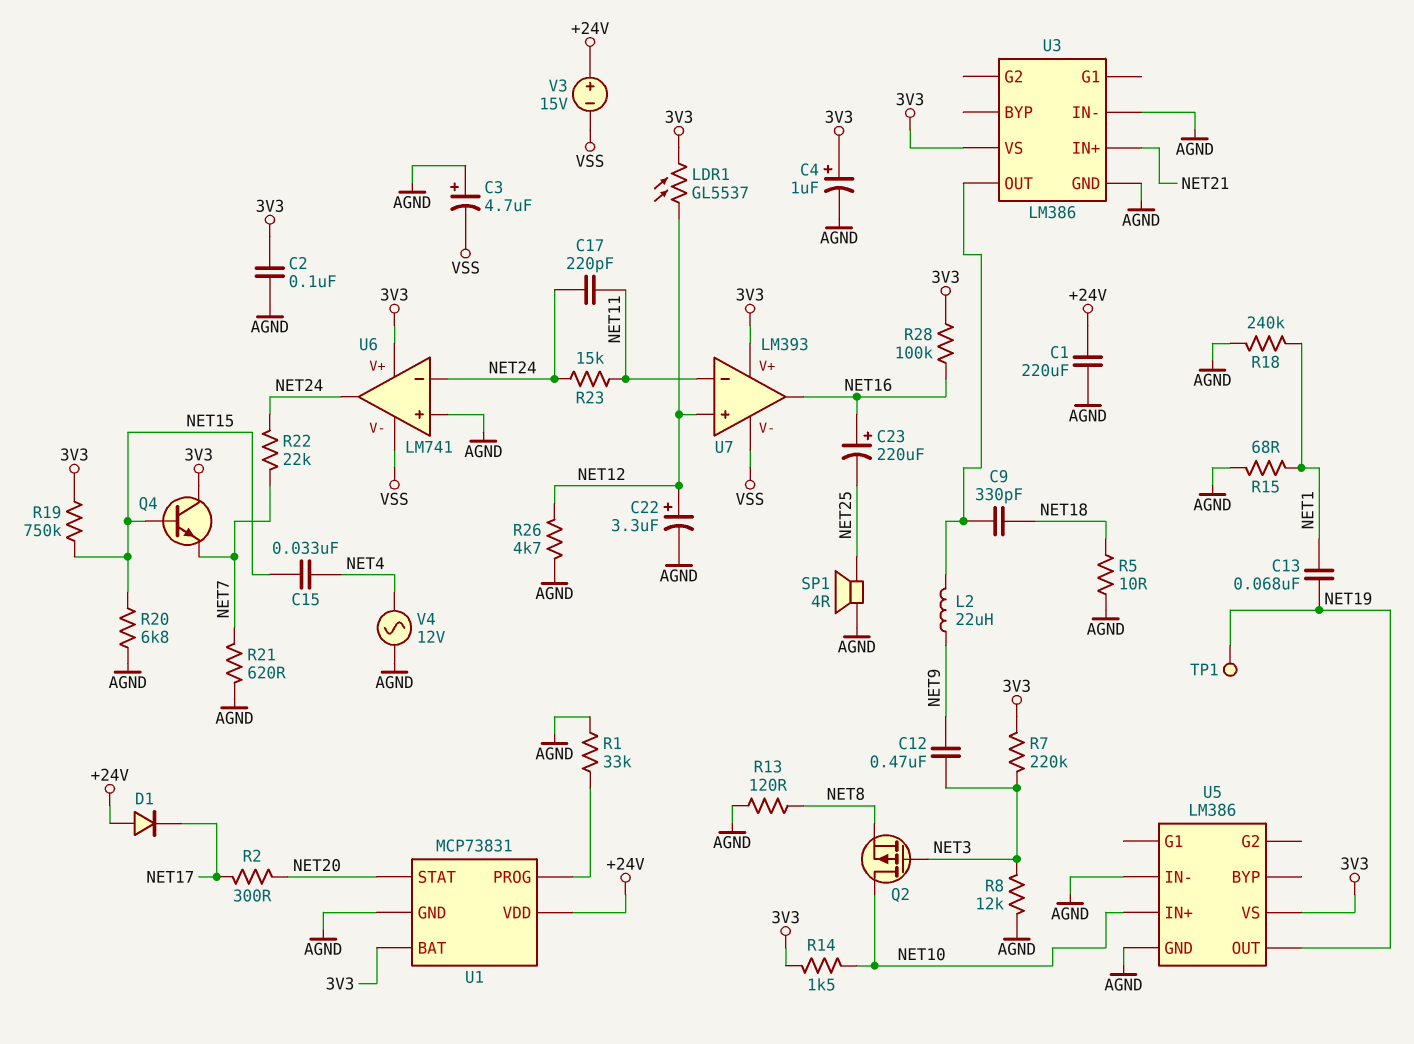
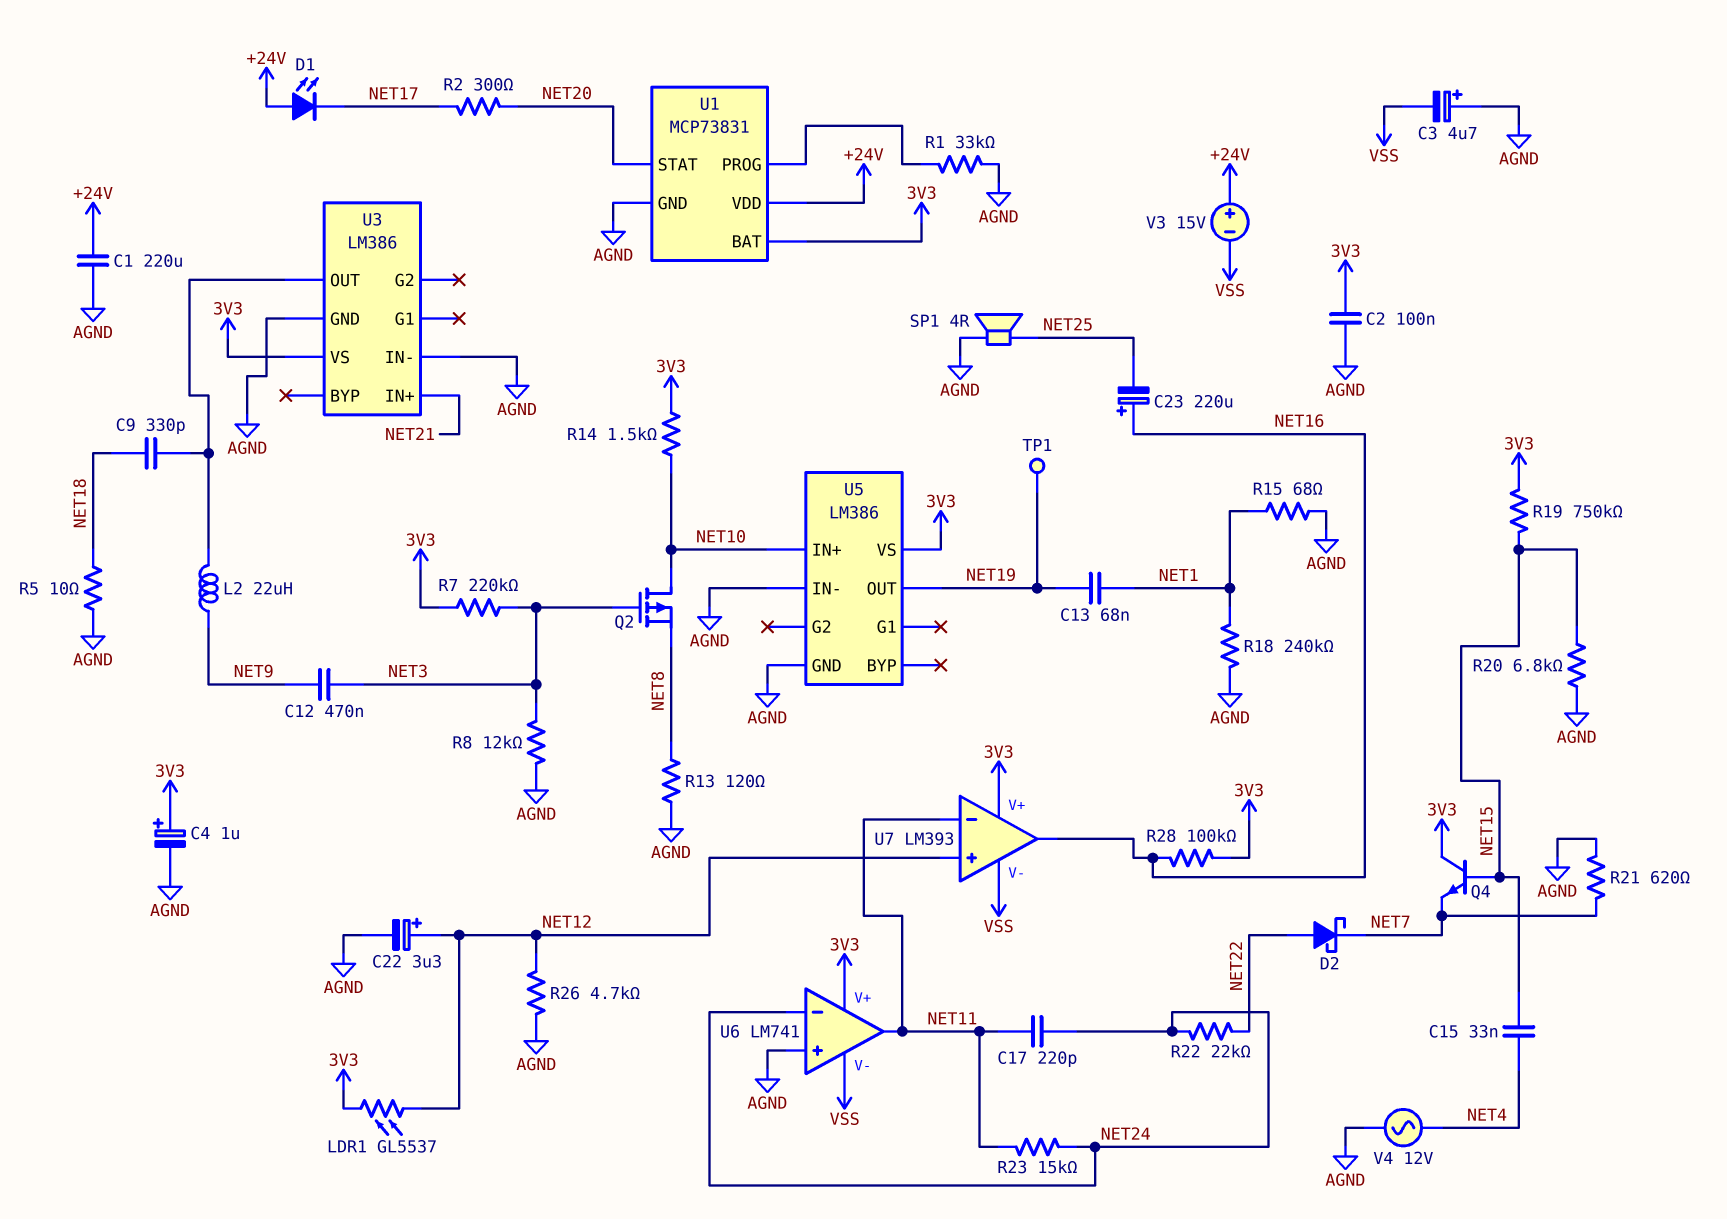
D1: diode (A +24V, K NET17) -> LED (A +24V, K NET17)
D2: none -> schottky (A NET22, K NET7)
R22: 22k (NET7, NET24) -> 22k (NET22, NET24)
U6 pin out: NET24 -> NET11

